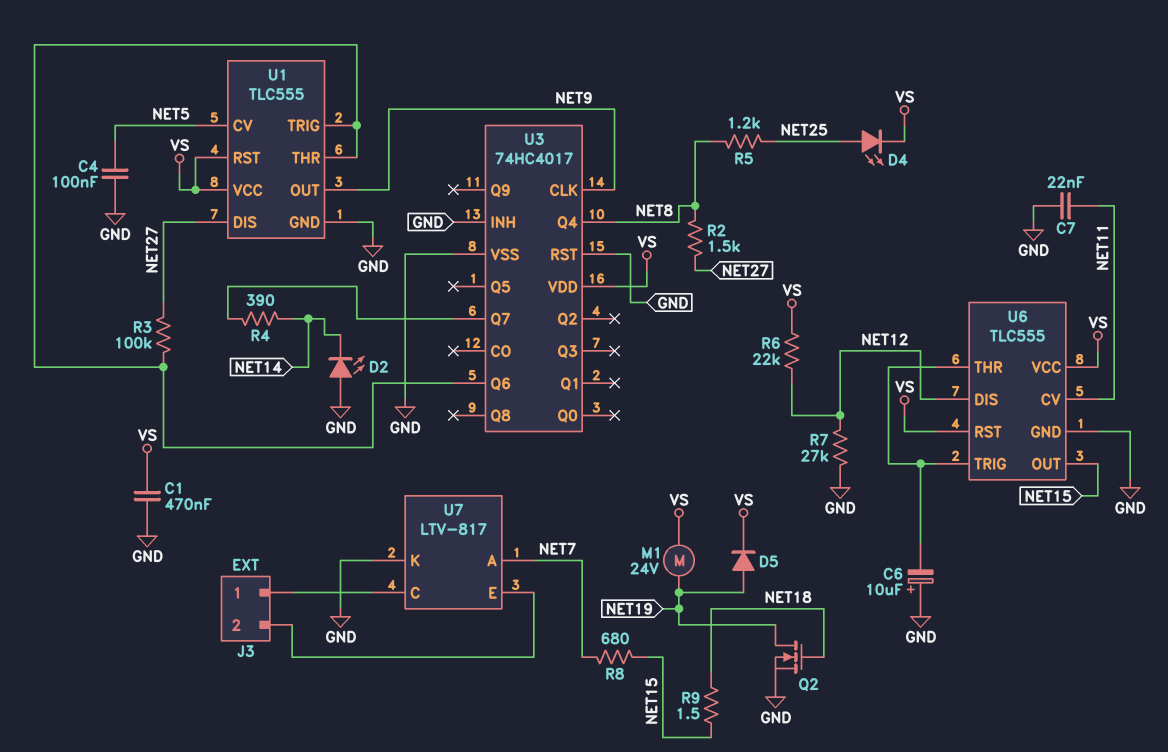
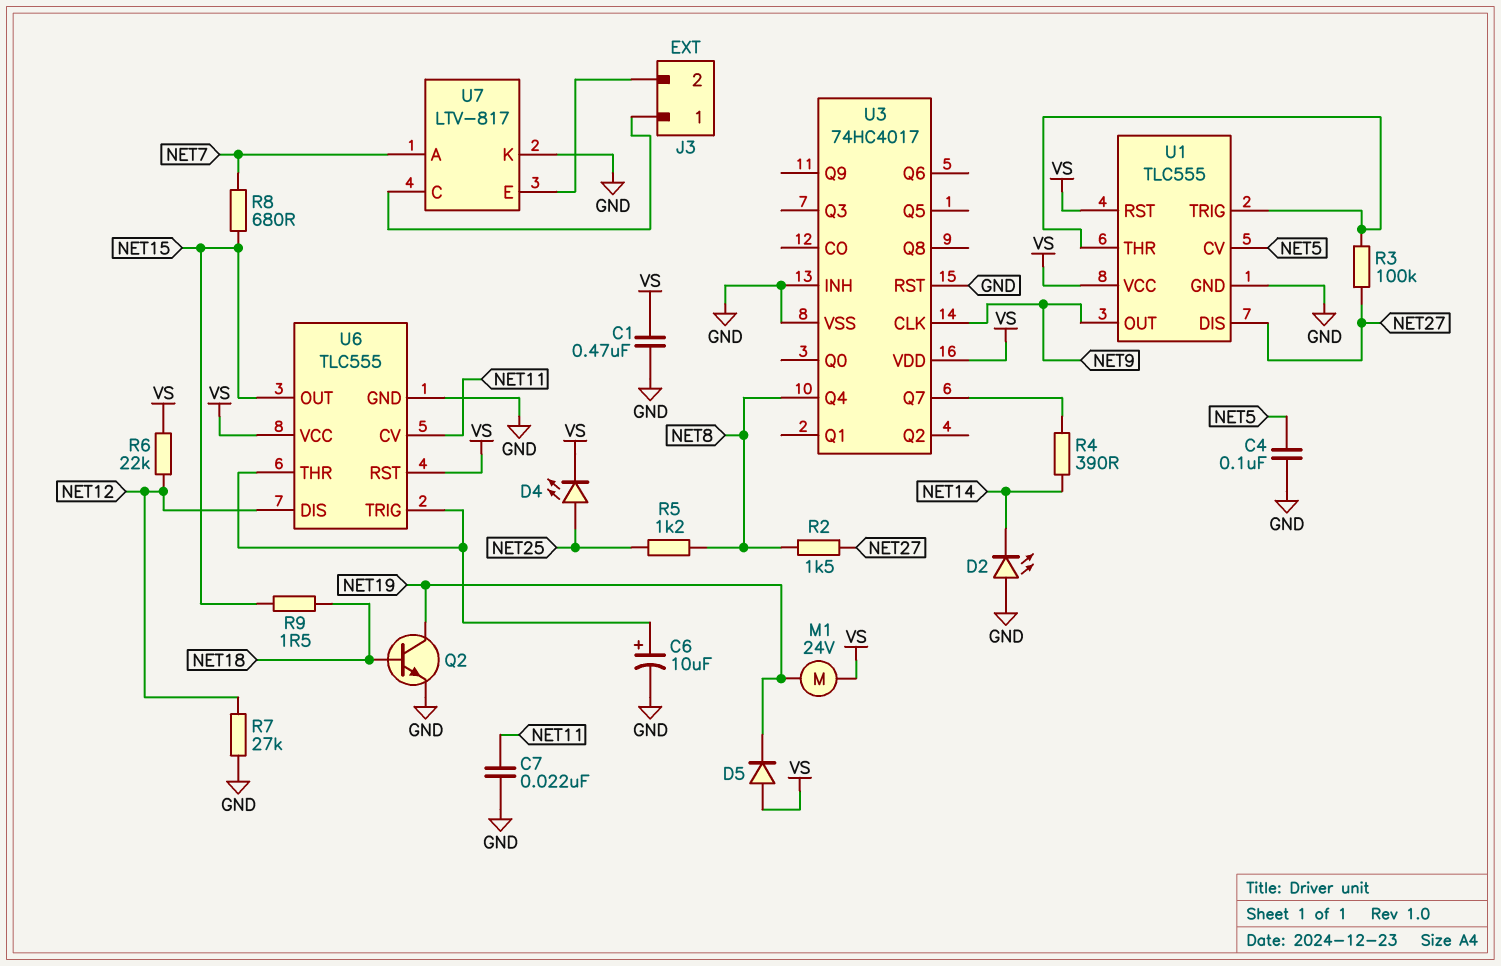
C6: 10uF (plus GND, minus U6/THR) -> 10uF (plus U6/THR, minus GND)
D5: diode (A NET19, K VS) -> diode (A VS, K NET19)
Q2: NMOS (G NET18, D NET19, S GND) -> NPN (B NET18, C NET19, E GND)
U3 pin Q6: U1/THR -> none

